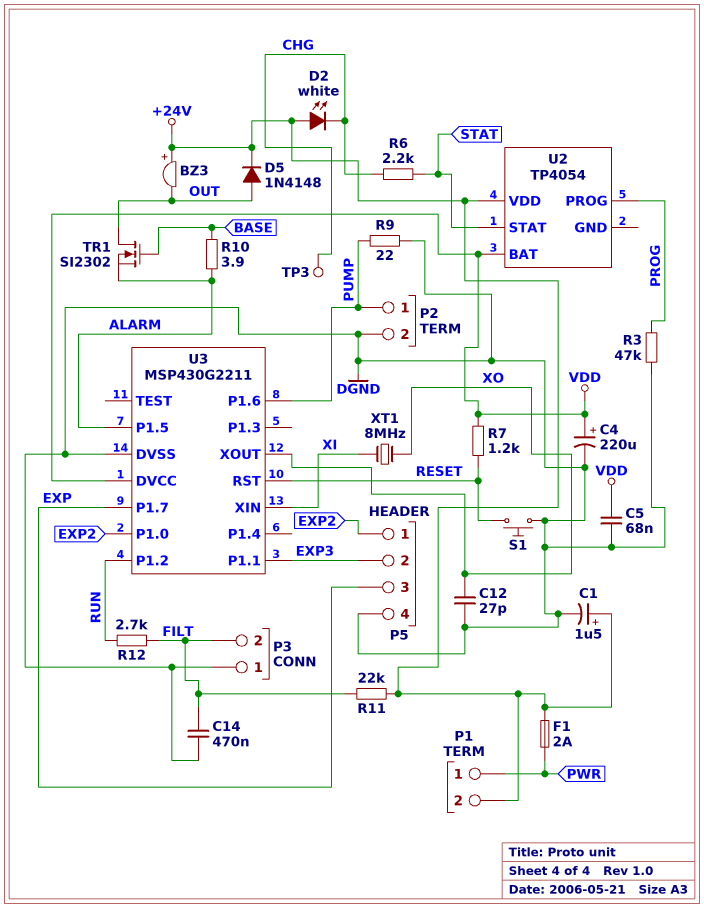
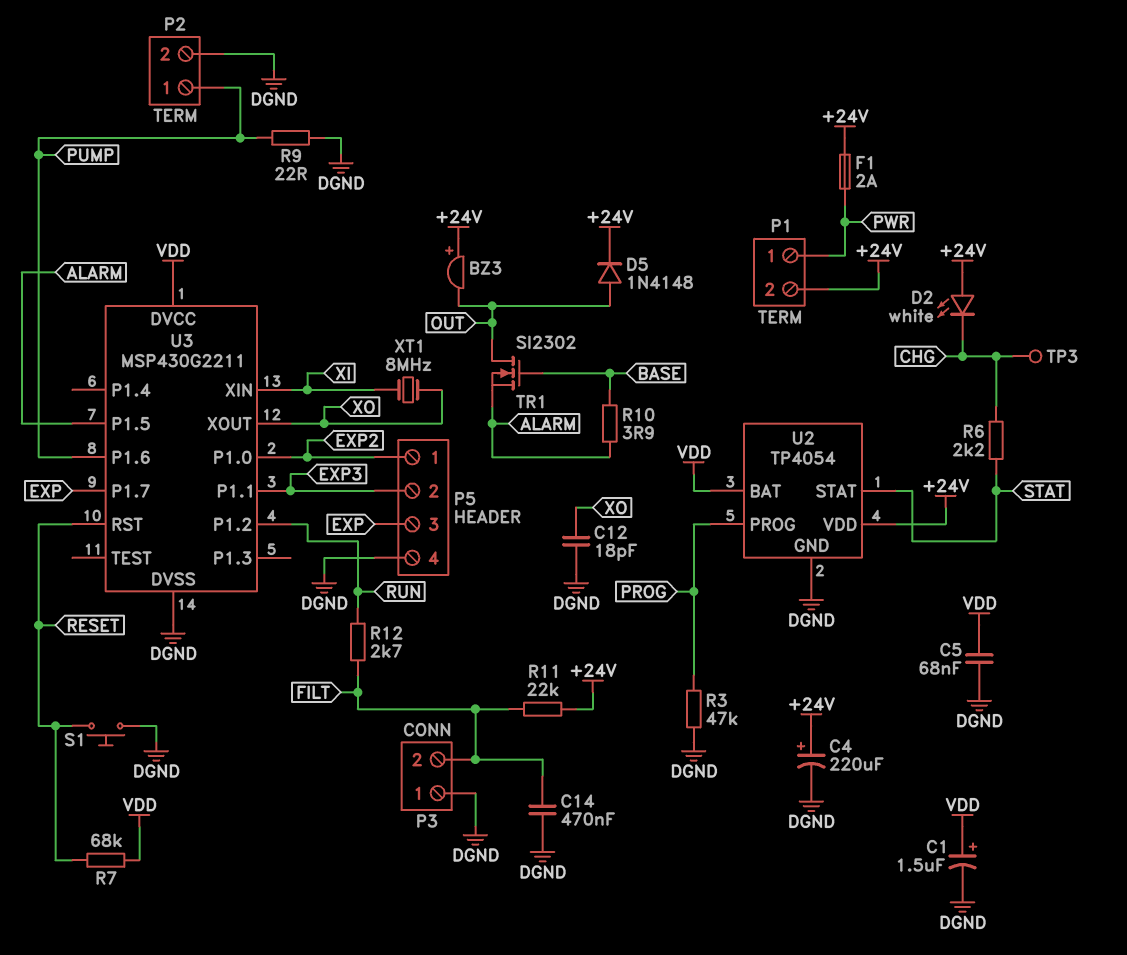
C1: 1.5uF (plus +24V, minus DGND) -> 1.5uF (plus VDD, minus DGND)
C4: 220uF (plus VDD, minus DGND) -> 220uF (plus +24V, minus DGND)
C12: 27pF (DGND, XO) -> 18pF (DGND, XO)
R7: 1.2k (RESET, VDD) -> 68k (RESET, VDD)
U2 pin GND: none -> DGND

